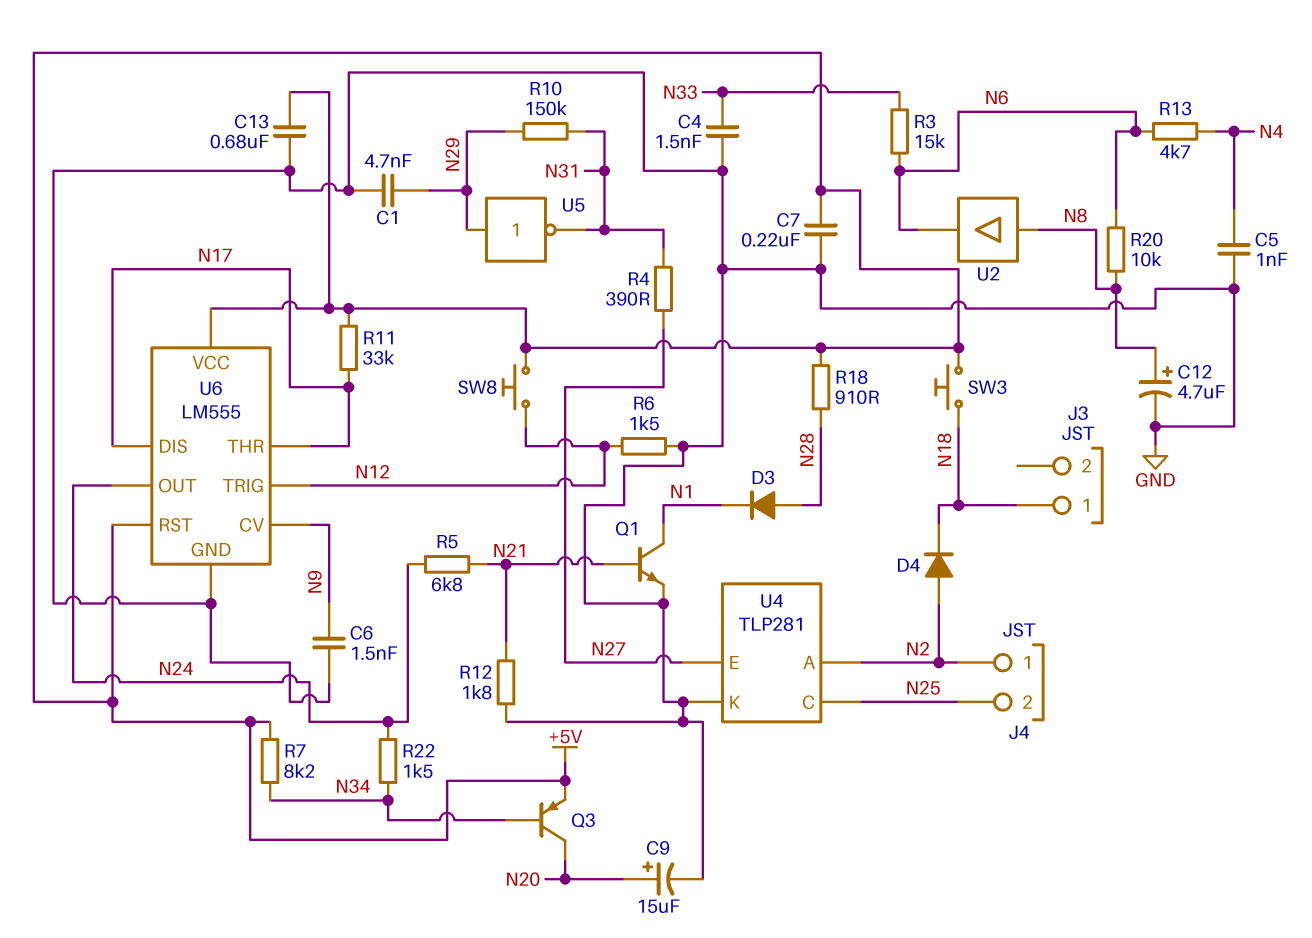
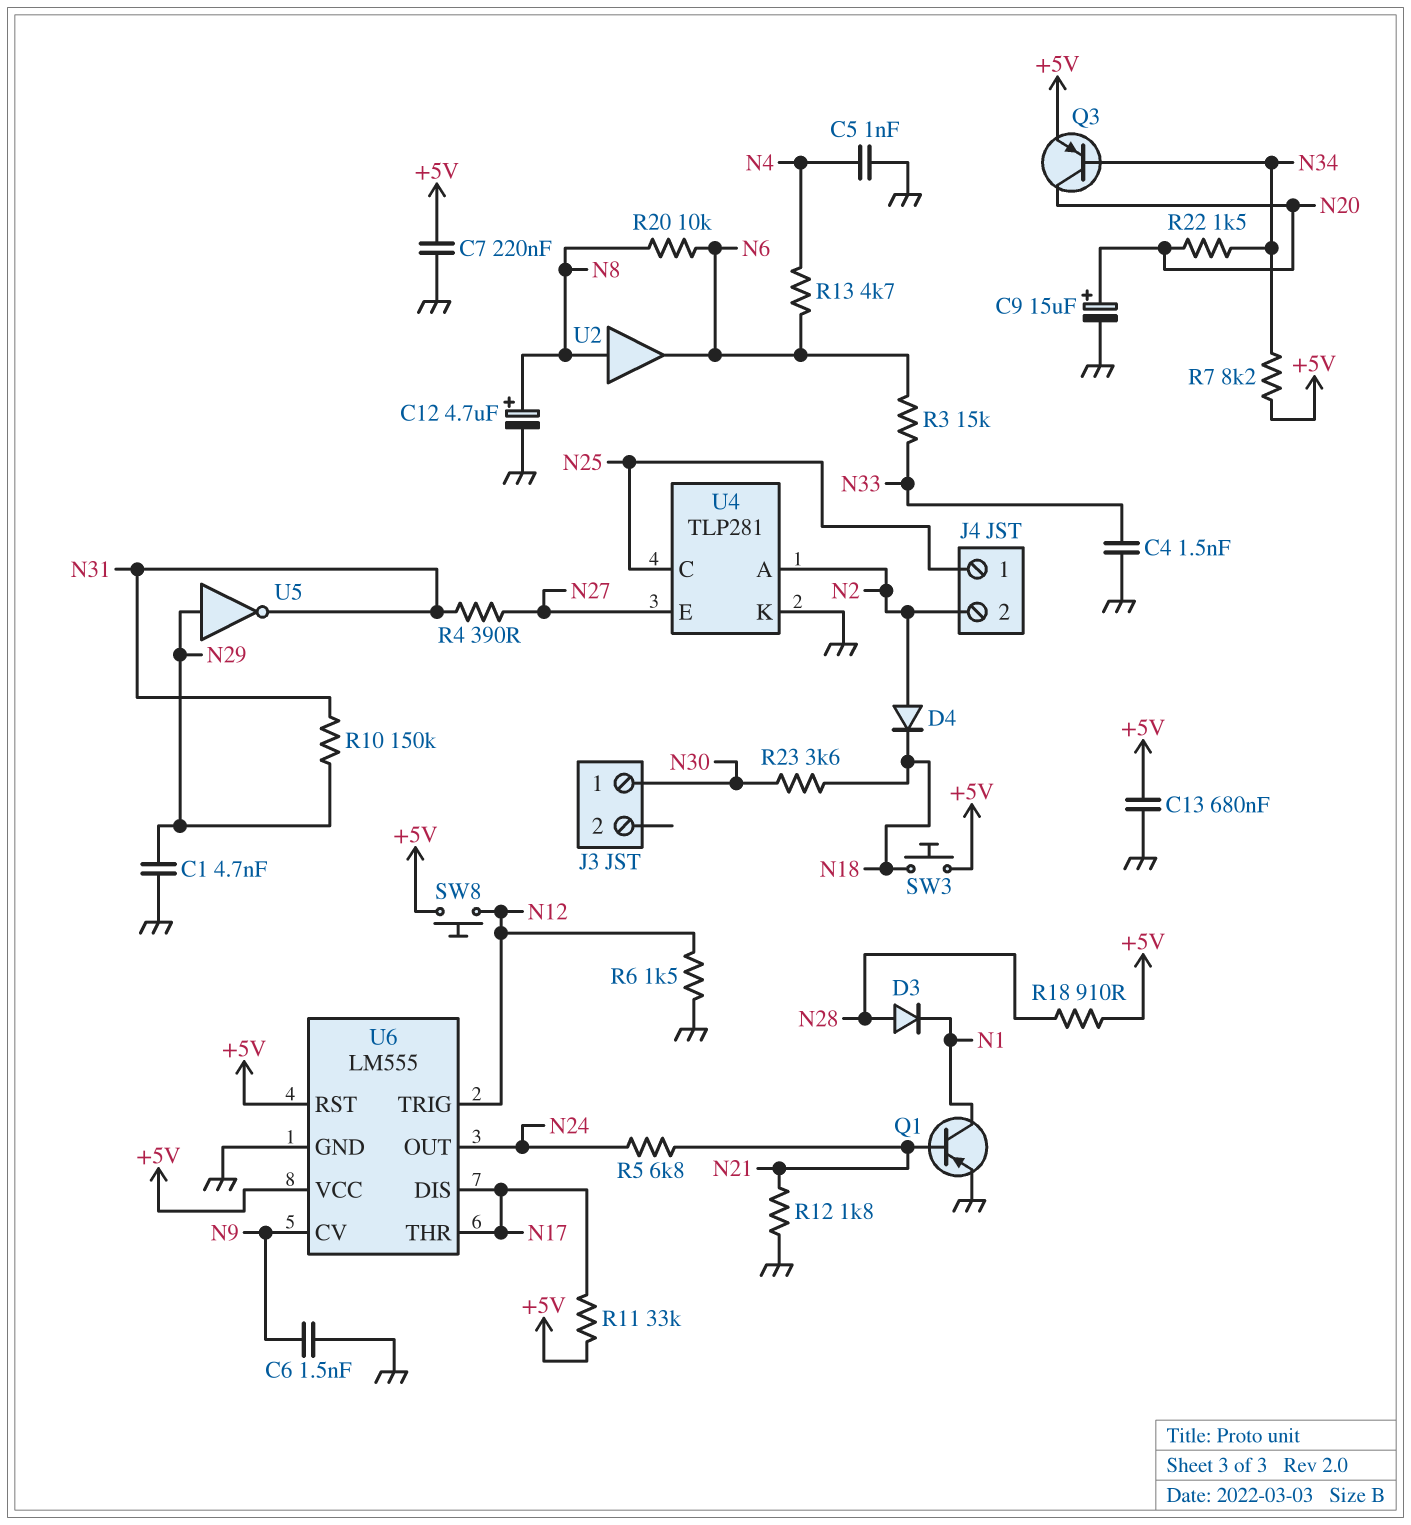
J3 pin 1: N18 -> N30
J4 pin 1: N2 -> N25
J4 pin 2: N25 -> N2
Q1: NPN (B N21, C N1, E GND) -> PNP (B N21, C N1, E GND)
R22: 1.5k (N24, N34) -> 1.5k (N20, N34)
R23: none -> 3.6k (N18, N30)

